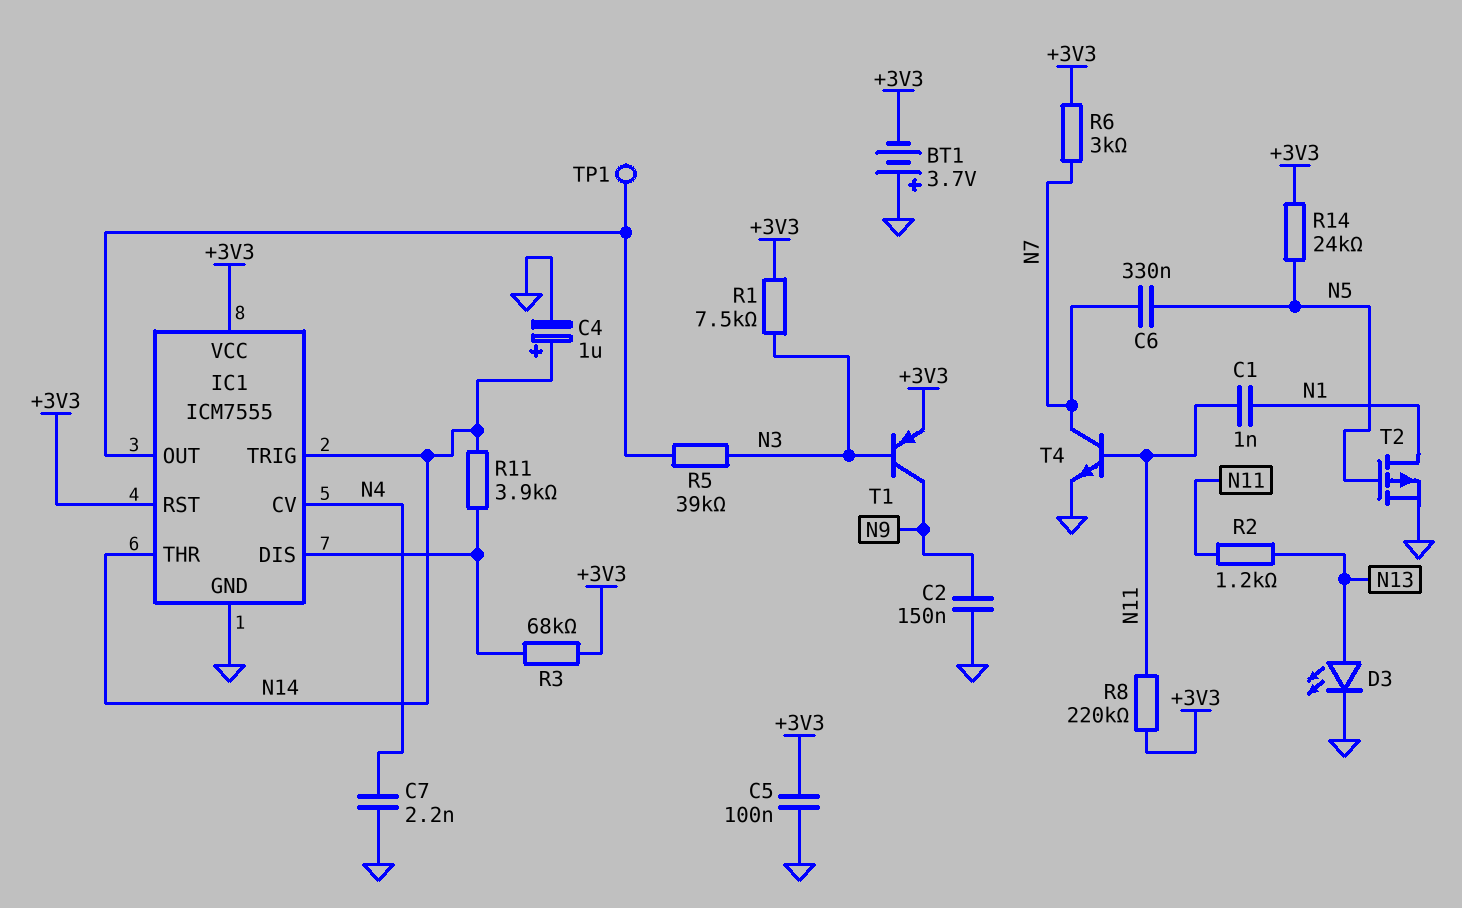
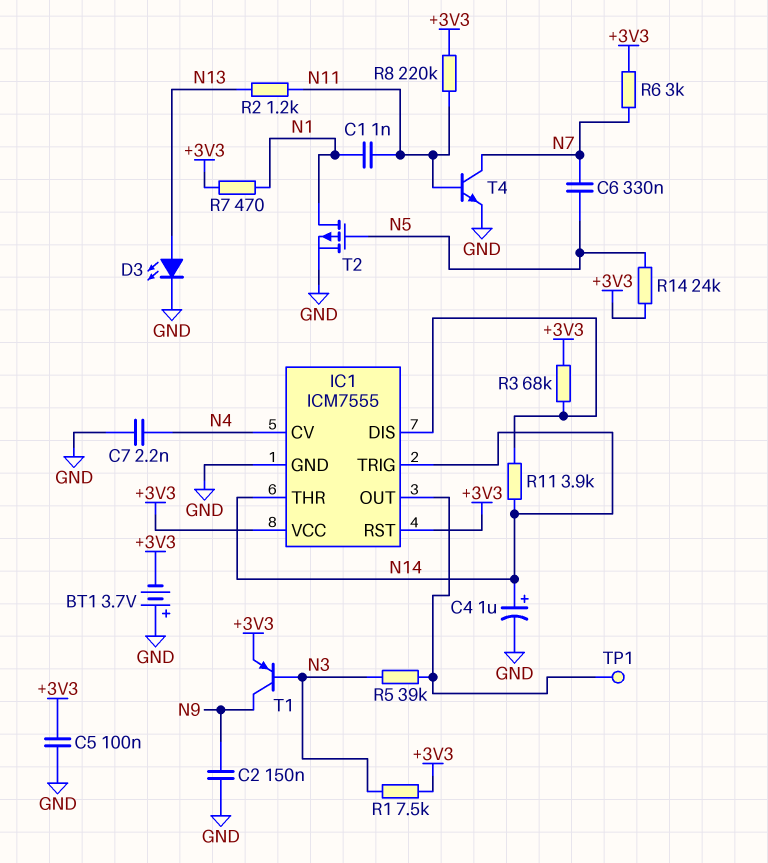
R7: none -> 470 (+3V3, N1)

